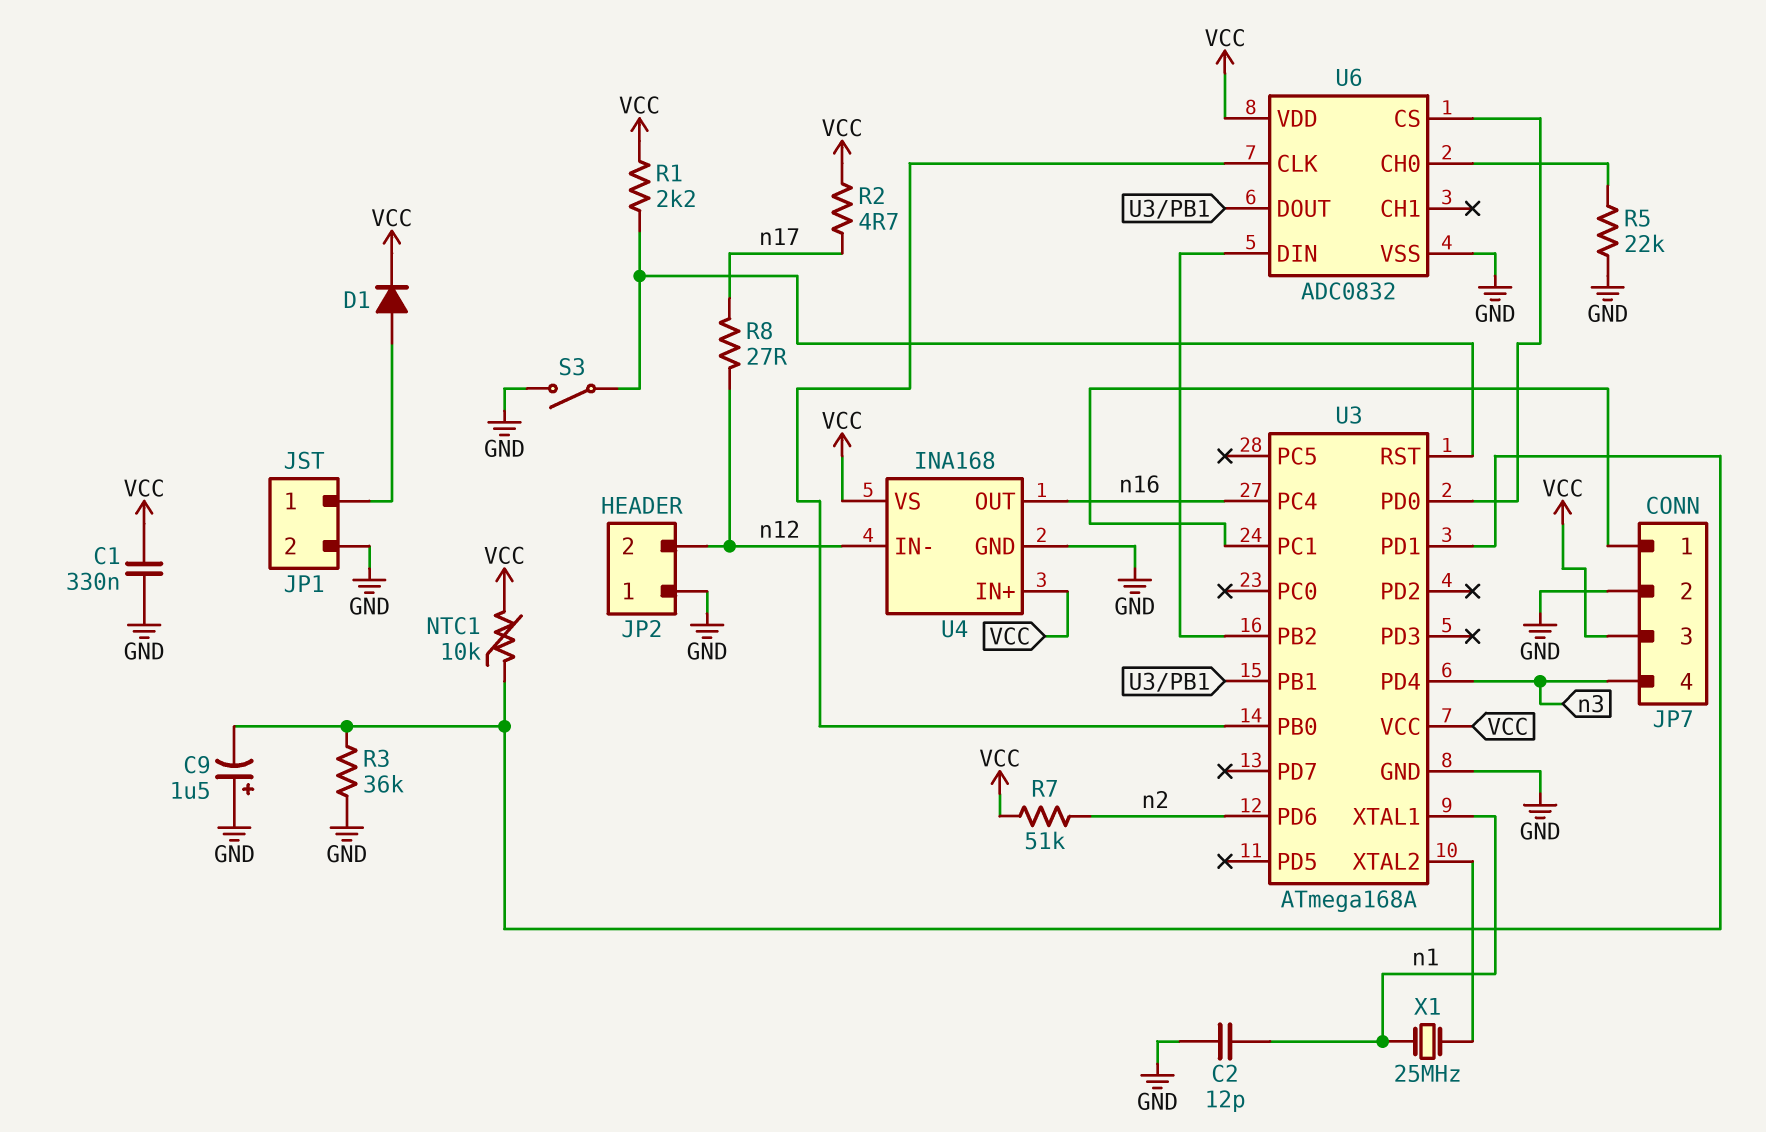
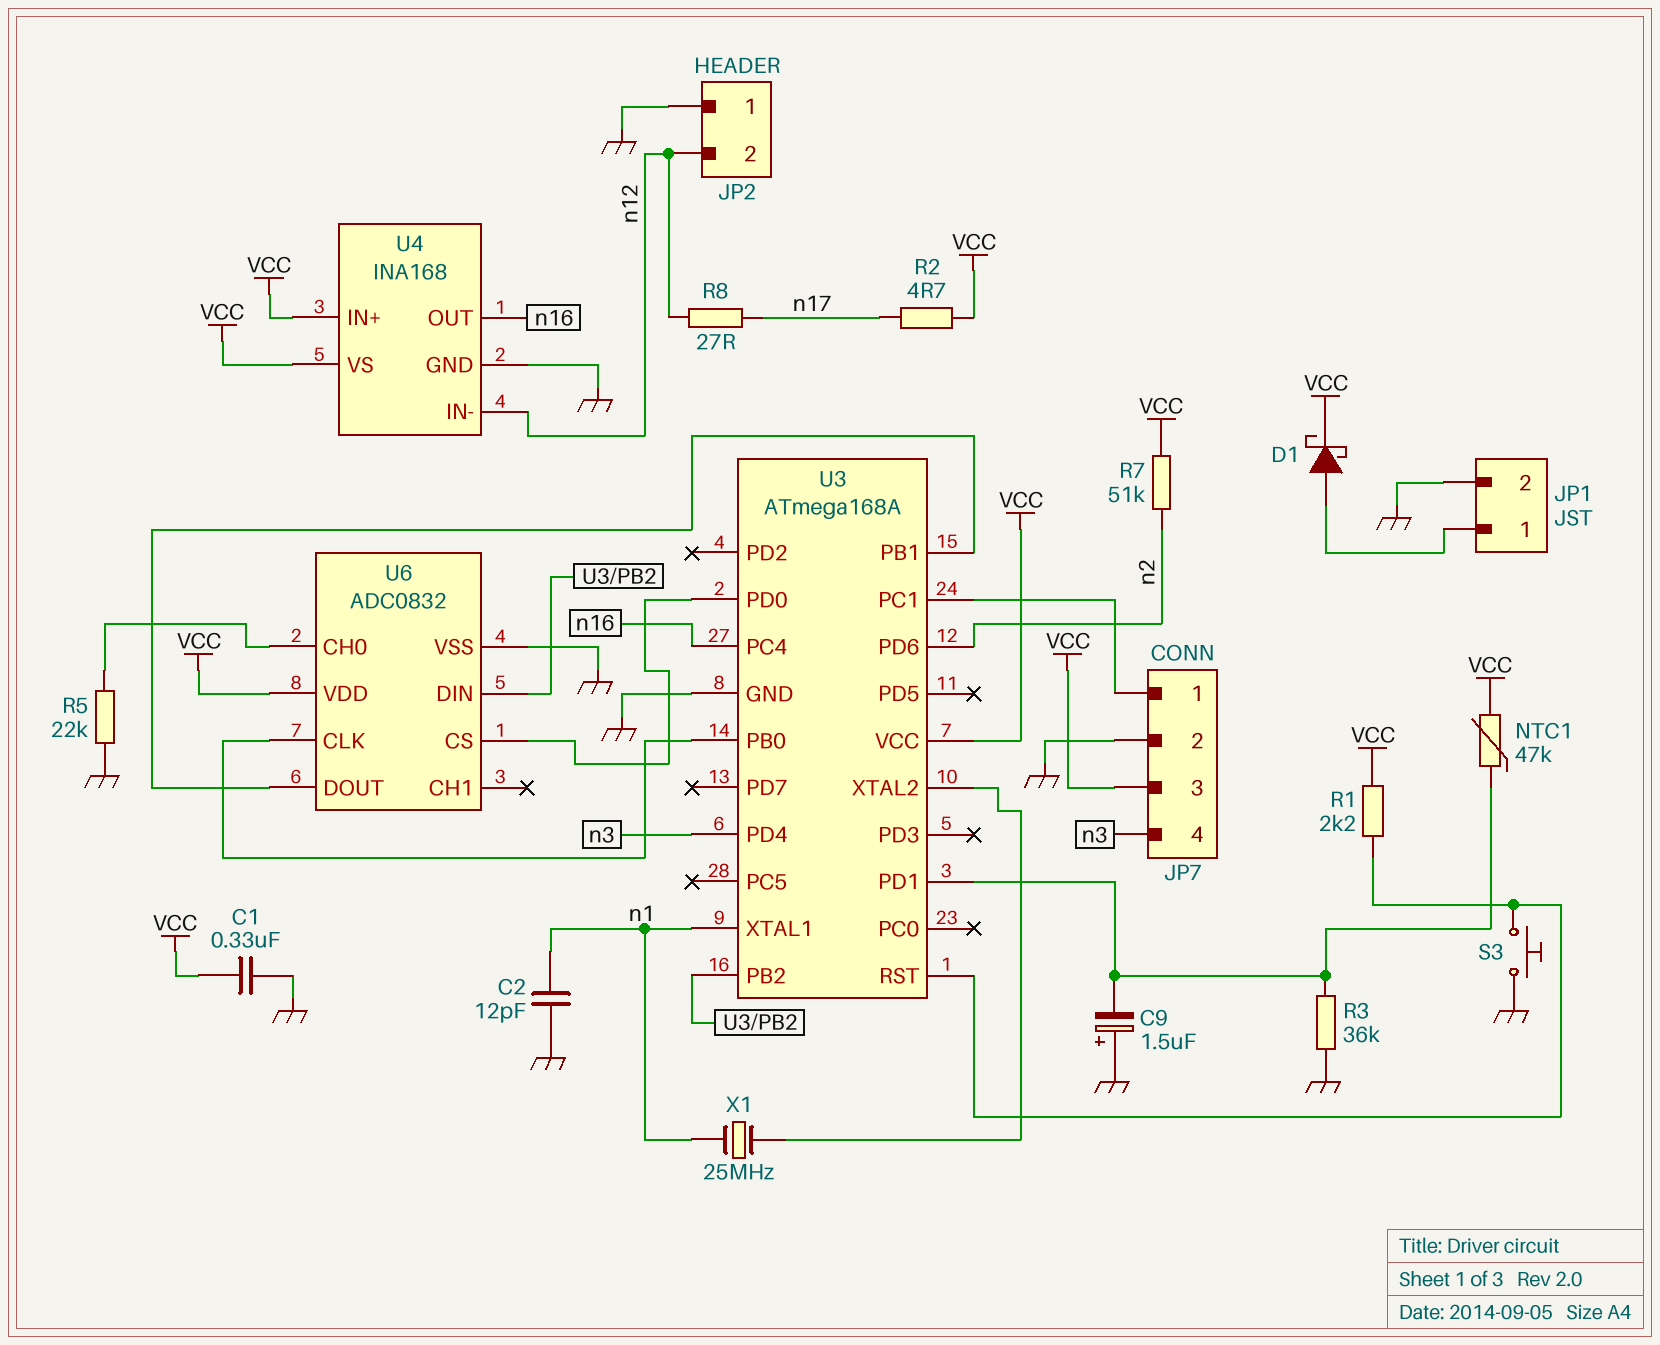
D1: diode (A JP1/1, K VCC) -> schottky (A JP1/1, K VCC)
NTC1: 10k (U3/PD1, VCC) -> 47k (U3/PD1, VCC)
S3: switch (GND, U3/RST) -> button (GND, U3/RST)

